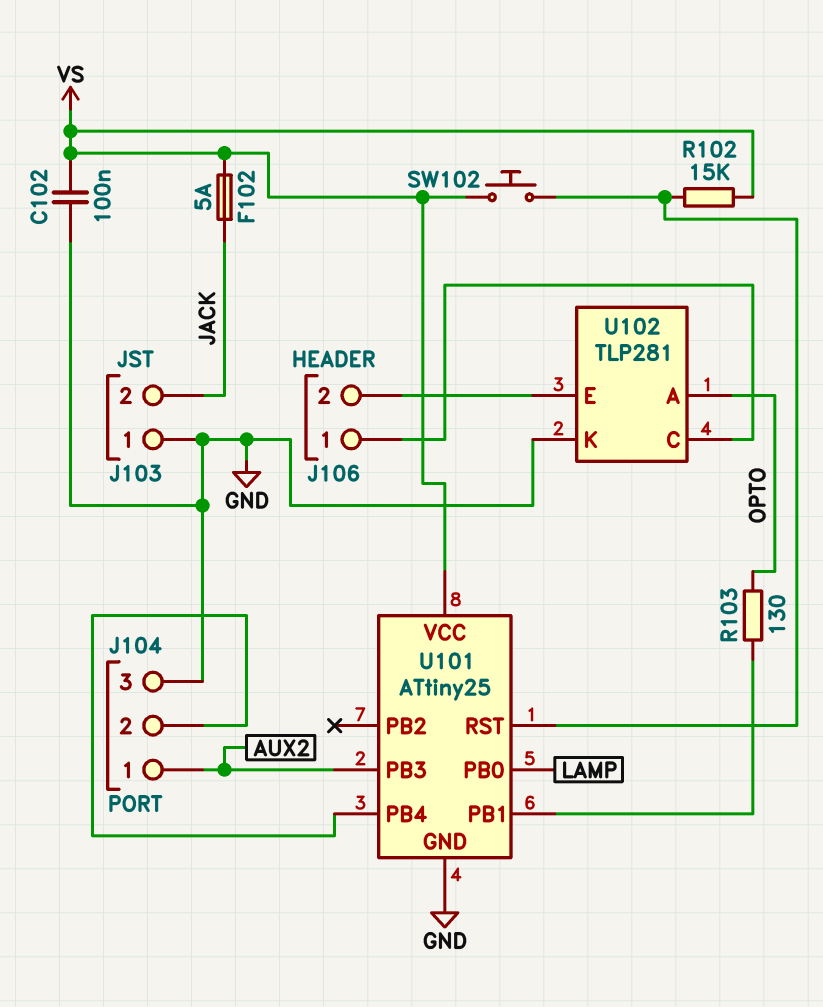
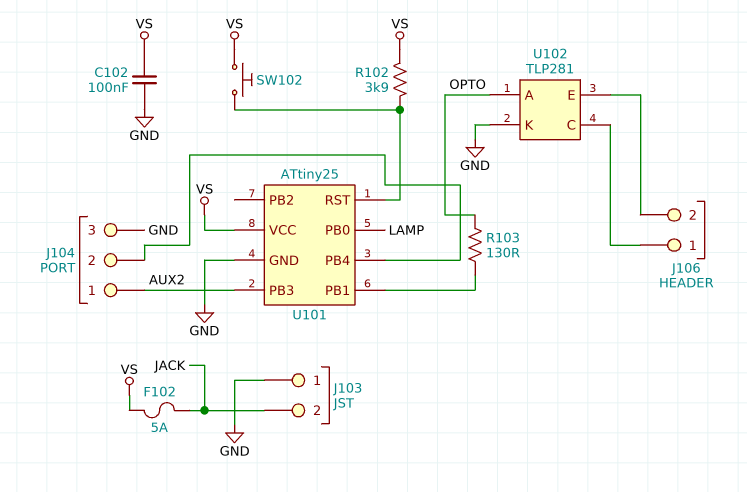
R102: 15k (U101/RST, VS) -> 3.9k (U101/RST, VS)

